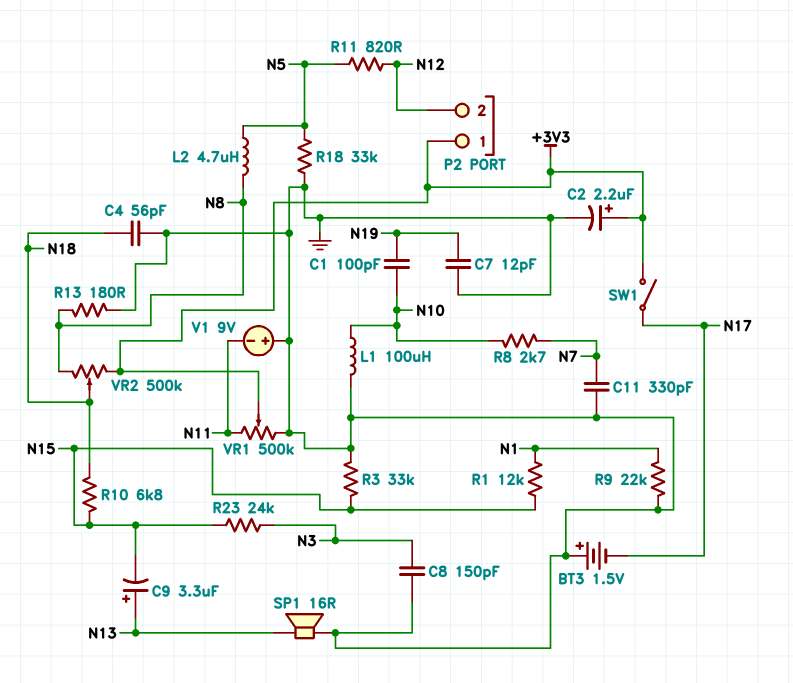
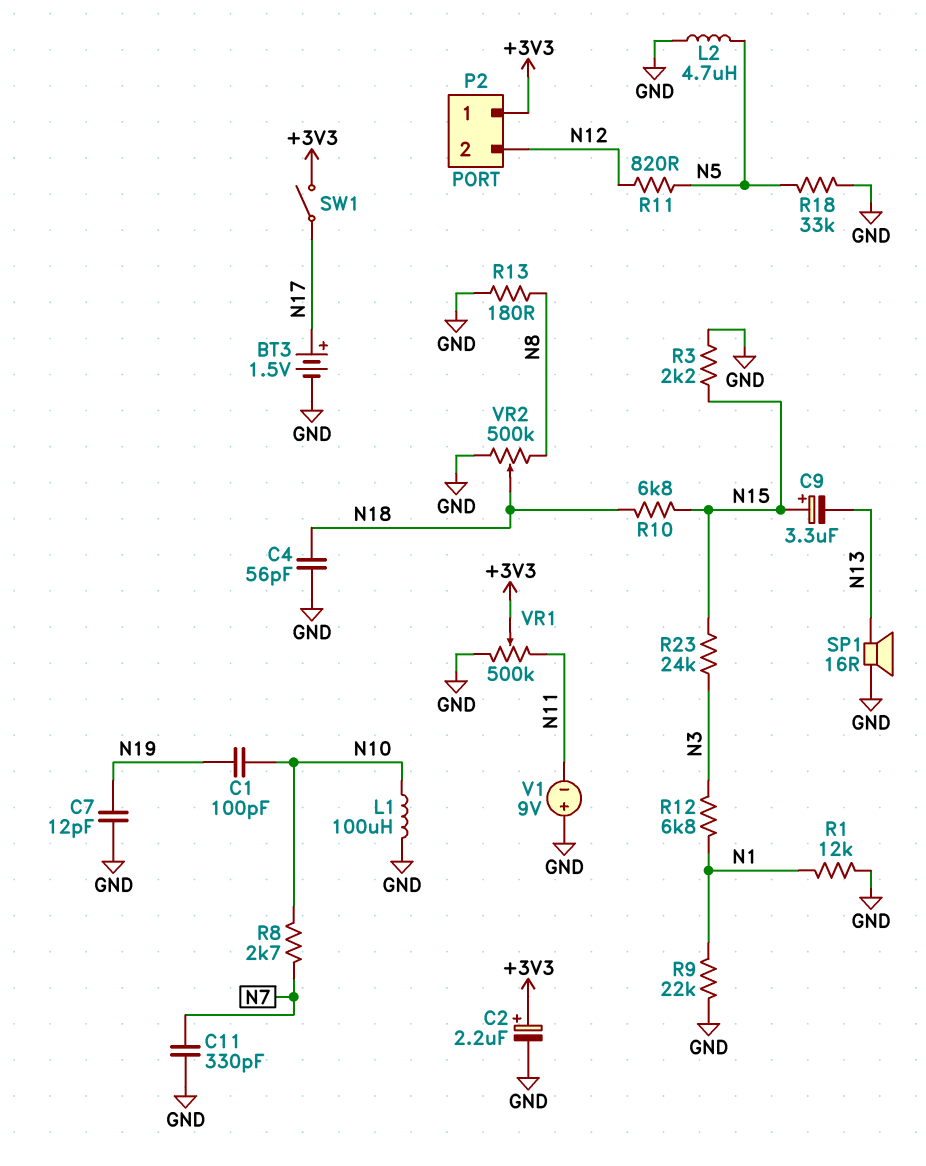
BT3: 1.5V (plus GND, minus N17) -> 1.5V (plus N17, minus GND)
C8: 150pF (GND, N3) -> none
C9: 3.3uF (plus N13, minus N15) -> 3.3uF (plus N15, minus N13)
L2: 4.7uH (N5, N8) -> 4.7uH (GND, N5)
R1: 12k (N1, N15) -> 12k (GND, N1)
R3: 33k (GND, N15) -> 2.2k (GND, N15)
R12: none -> 6.8k (N1, N3)
VR2: 500k (+3V3, N8, wiper N18) -> 500k (GND, N8, wiper N18)

